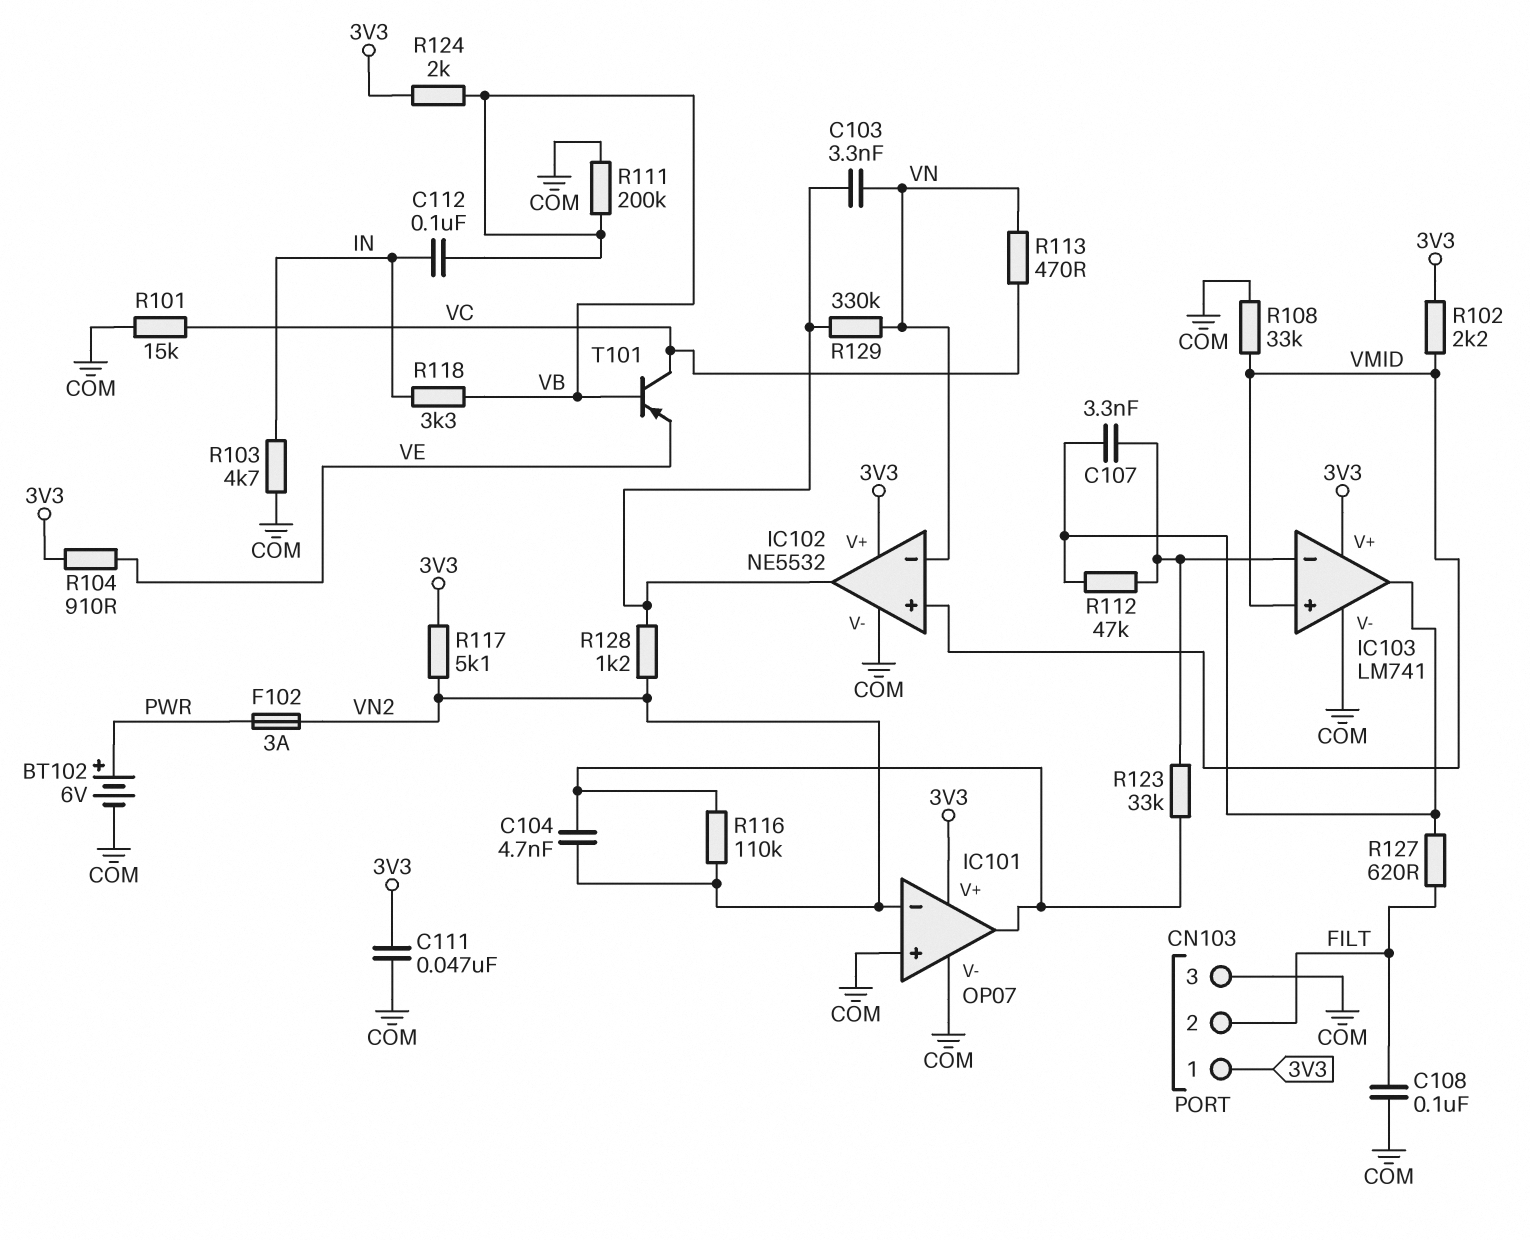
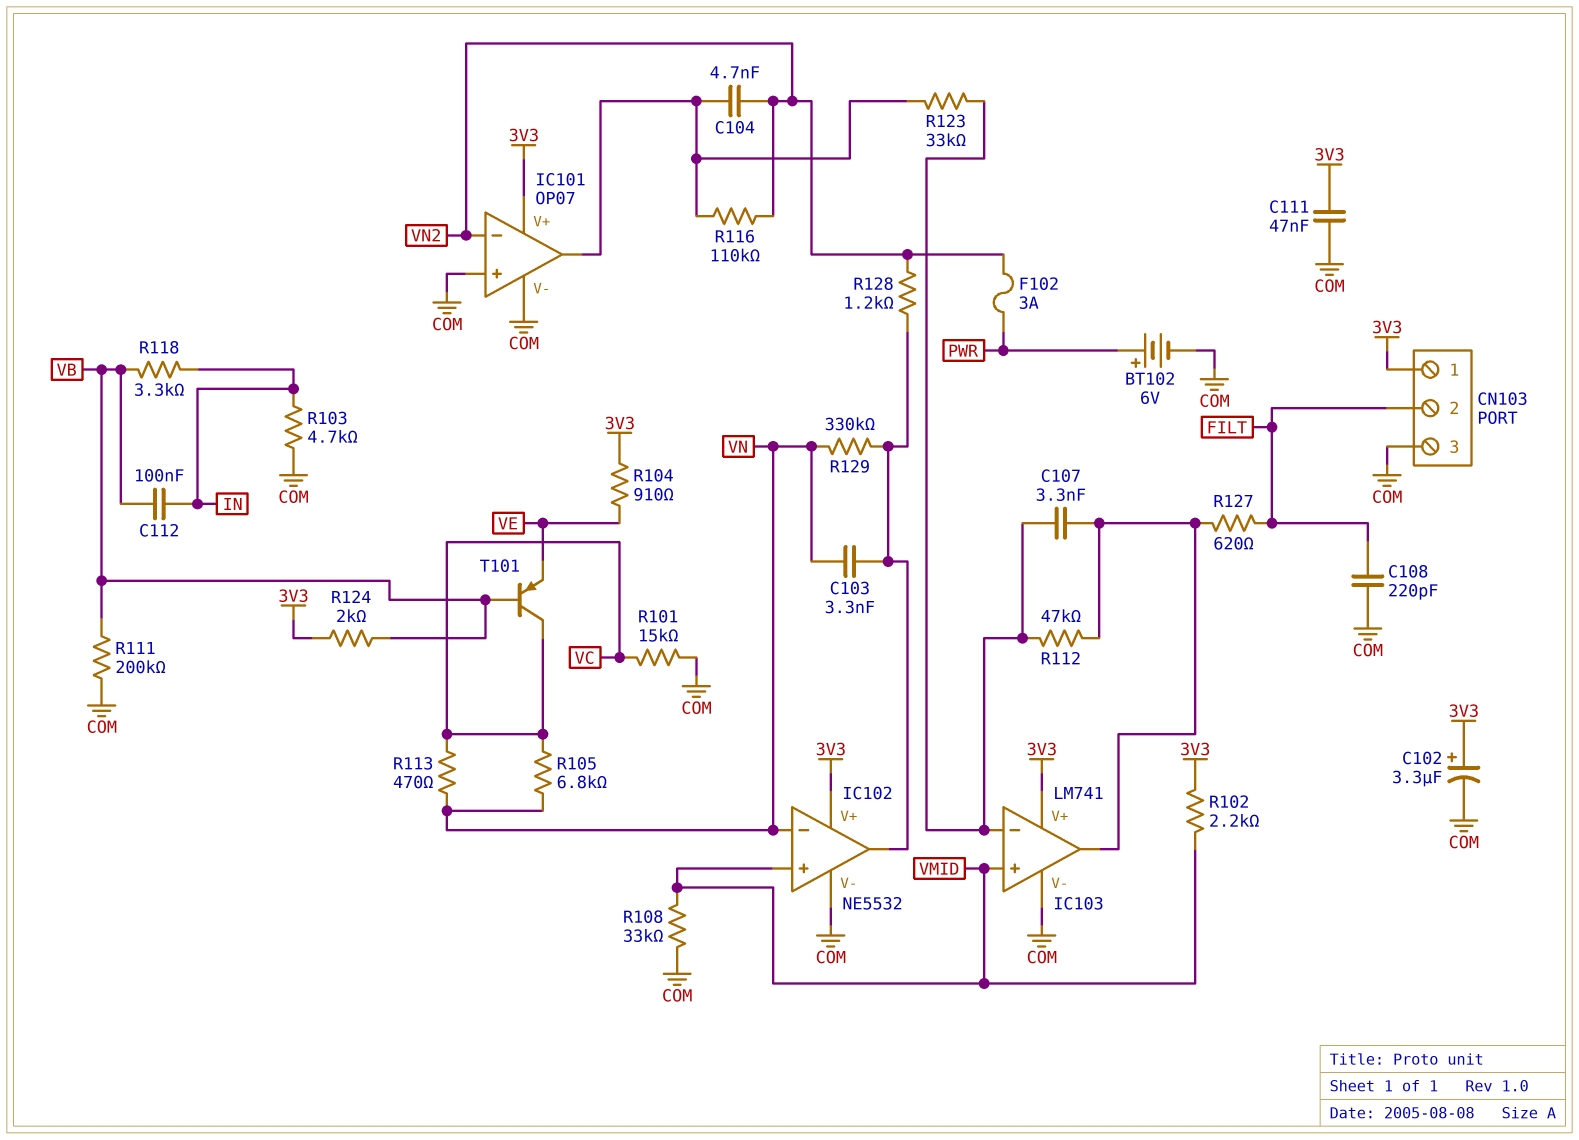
C102: none -> 3.3uF (plus 3V3, minus COM)
C108: 100nF (COM, FILT) -> 220pF (COM, FILT)
R105: none -> 6.8k (VC, VN)
R117: 5.1k (3V3, VN2) -> none

